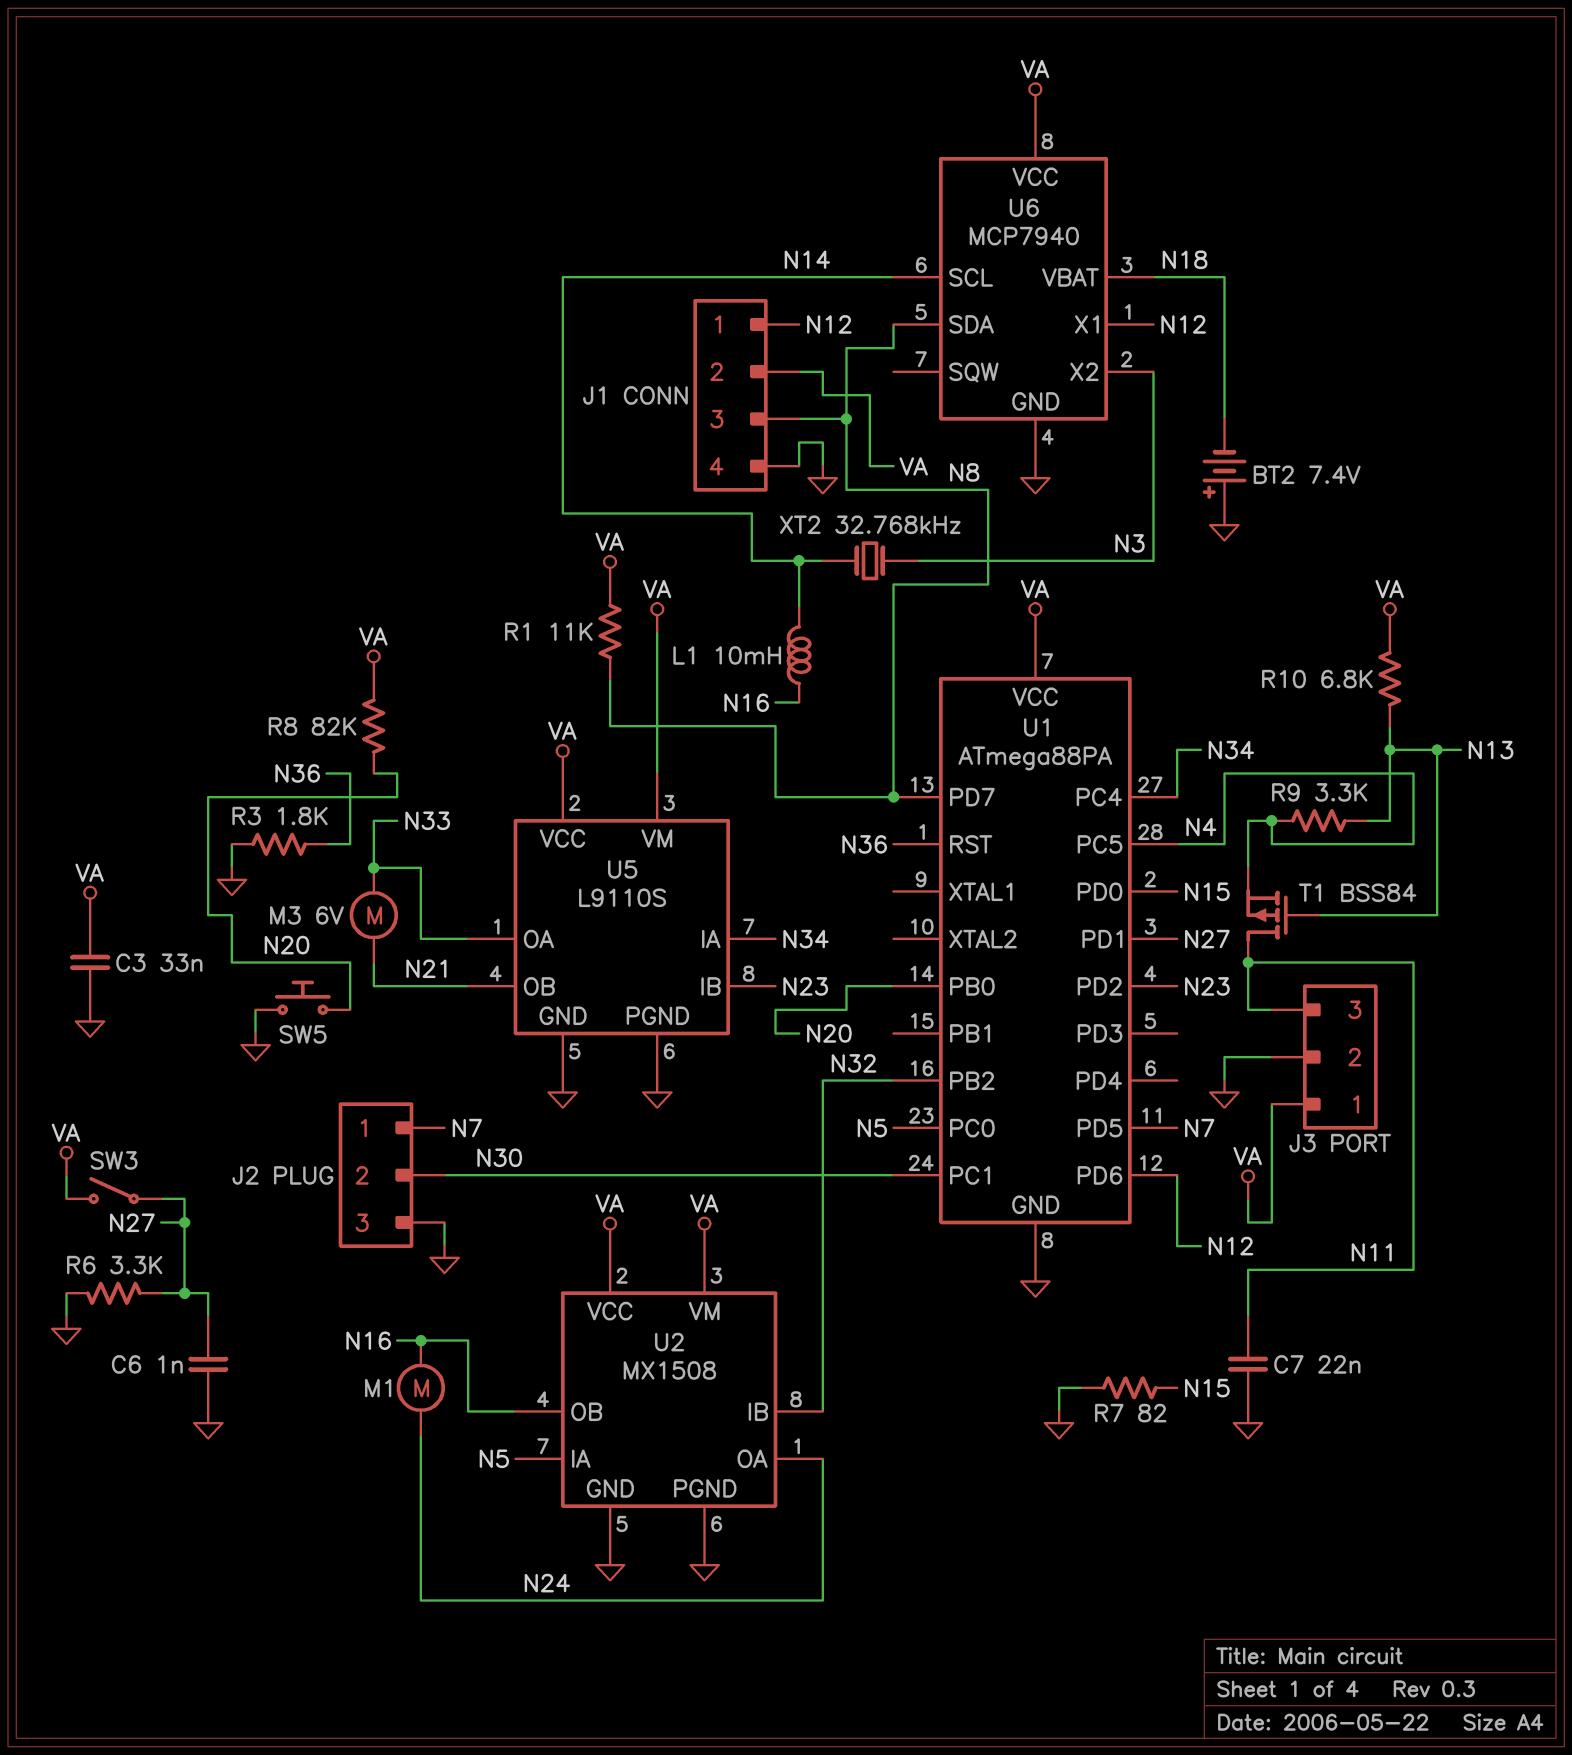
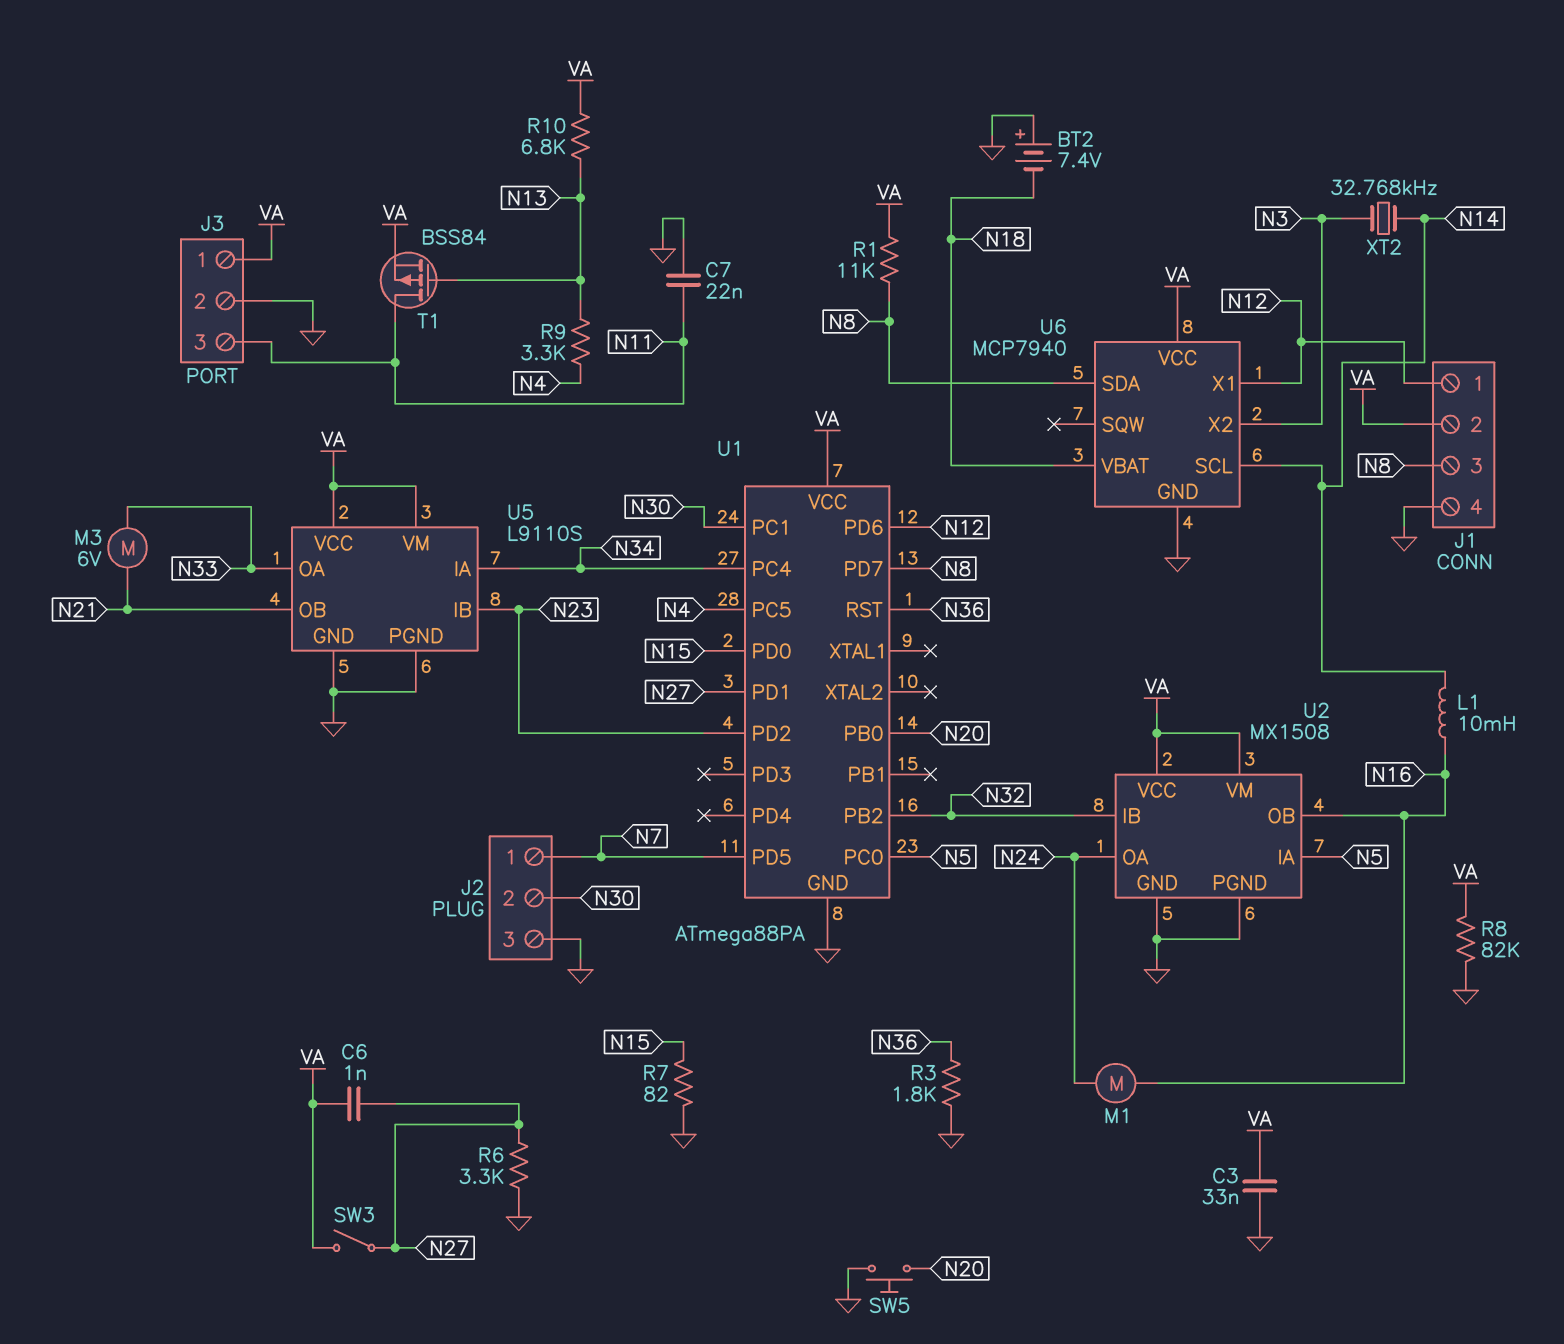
C6: 1nF (GND, N27) -> 1nF (N27, VA)
R8: 82k (N20, VA) -> 82k (GND, VA)
T1: PMOS BSS84 (G N13, D N11, S N4) -> PMOS BSS84 (G N13, D N11, S VA)

